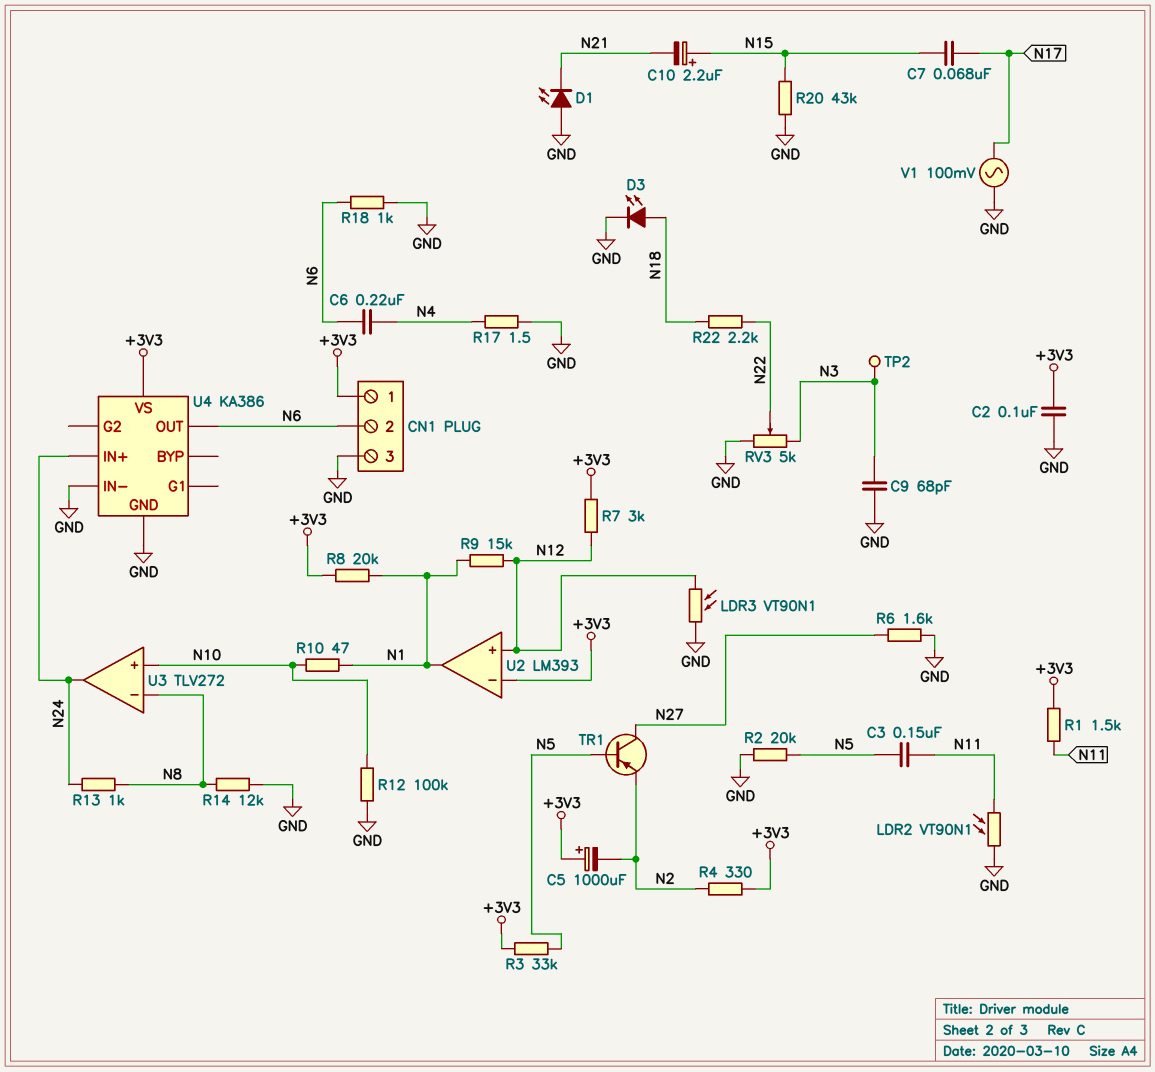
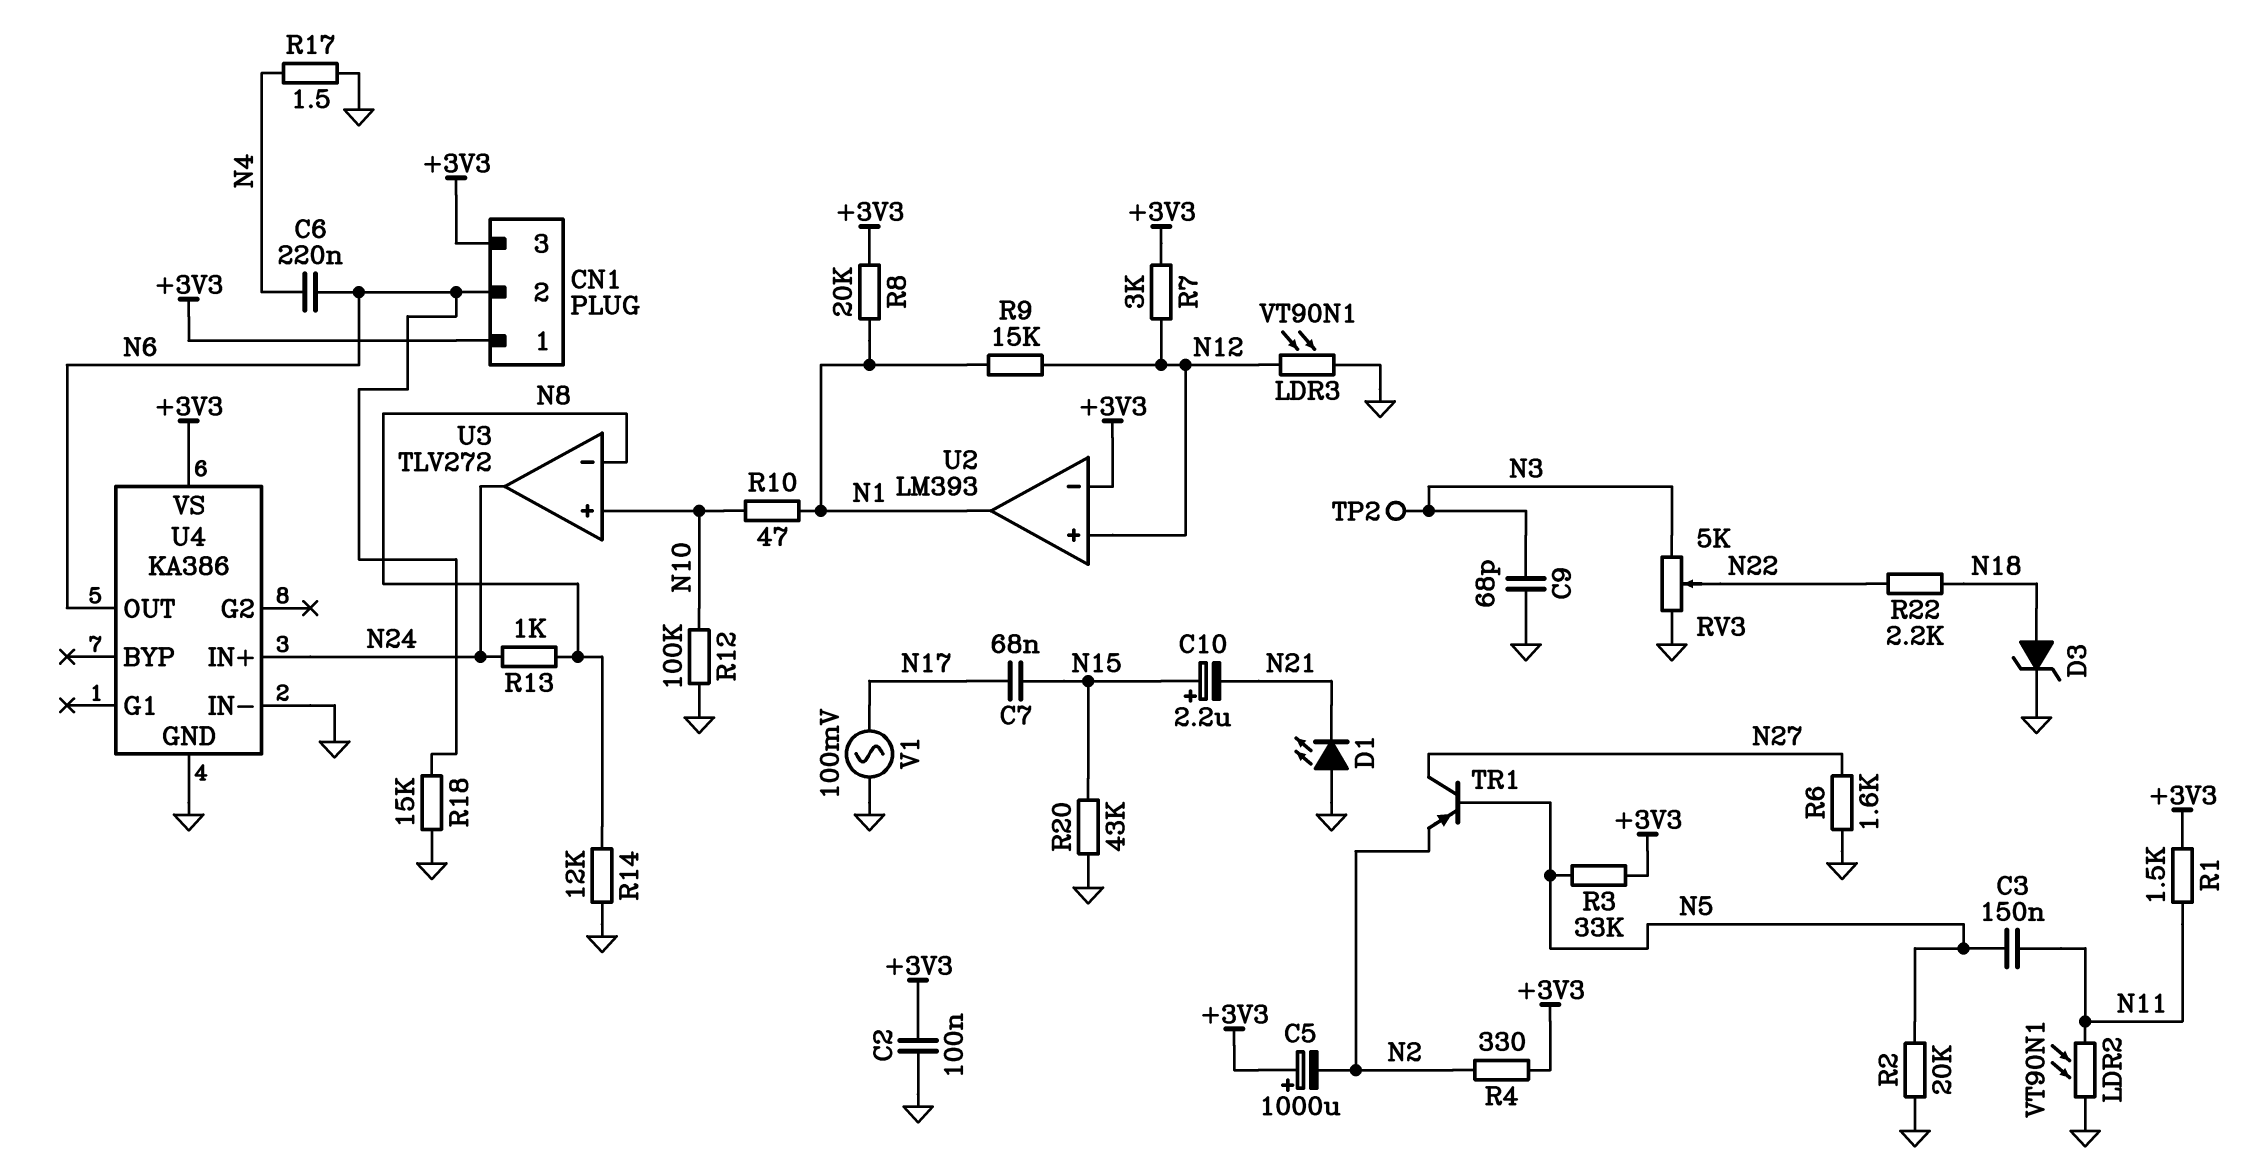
CN1 pin 3: GND -> +3V3
D3: LED (A N18, K GND) -> zener (A N18, K GND)
R18: 1k (GND, N6) -> 15k (GND, N6)

